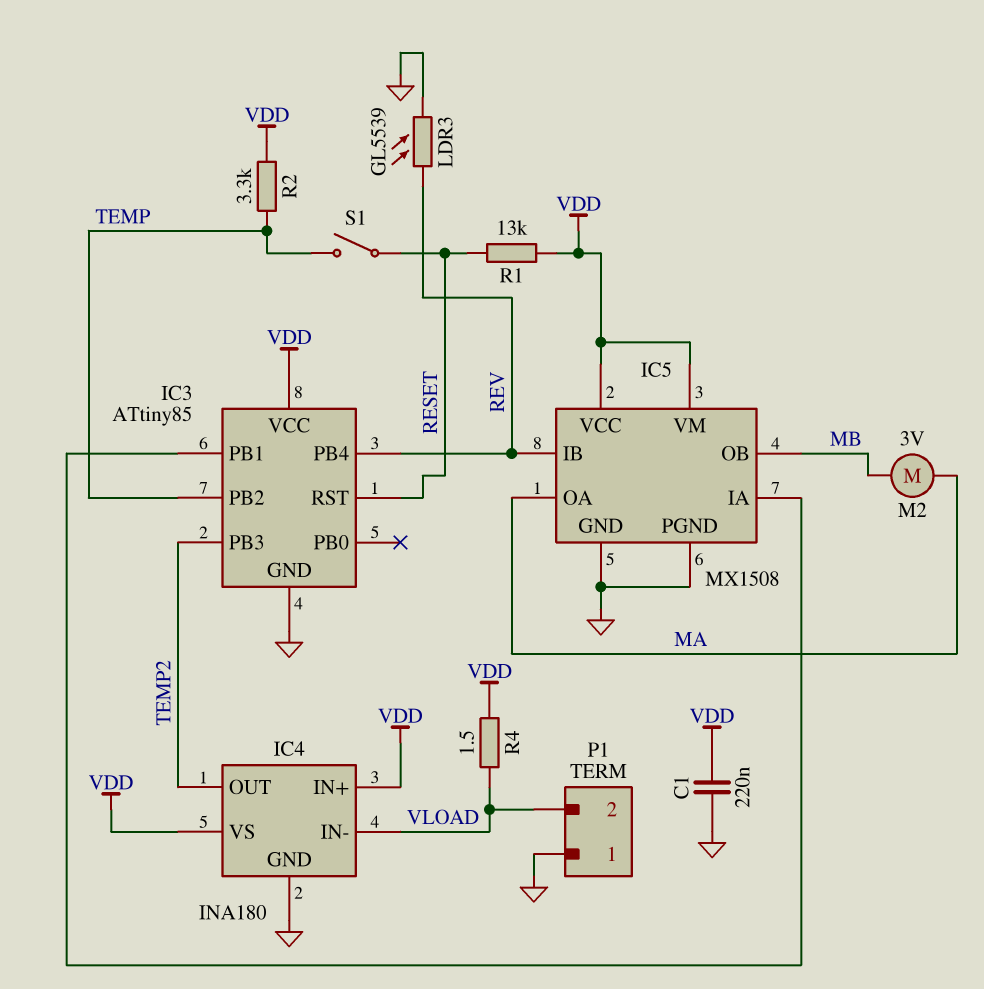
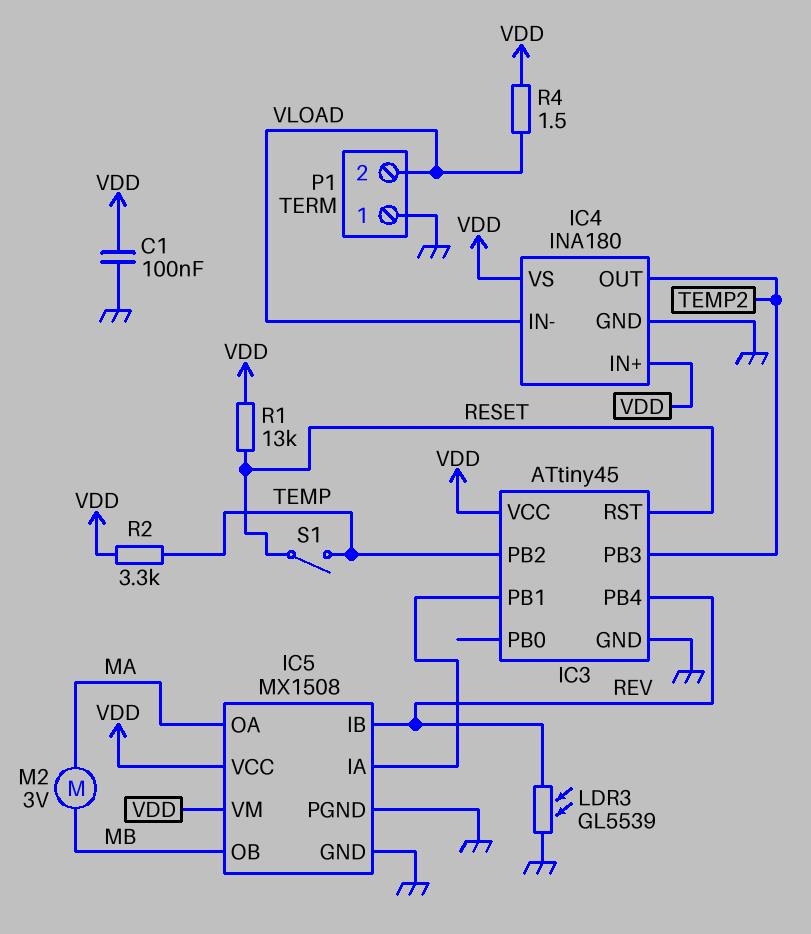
C1: 220nF (GND, VDD) -> 100nF (GND, VDD)
IC3: ATtiny85 -> ATtiny45

